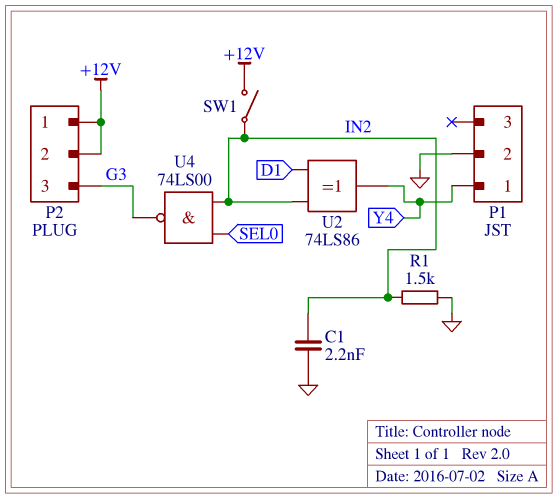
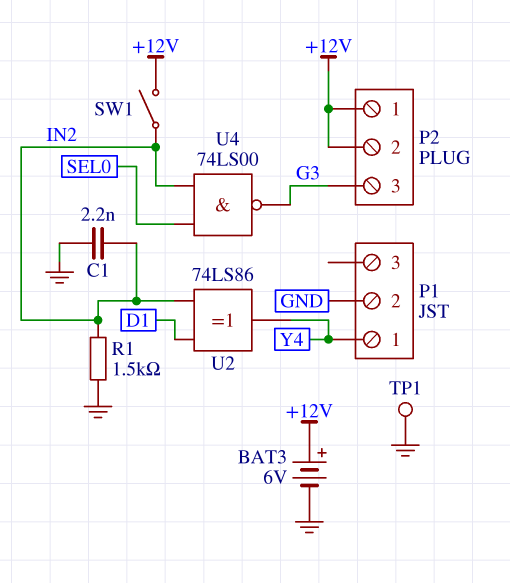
BAT3: none -> 6V (plus +12V, minus GND)
TP1: none -> test point (GND)

